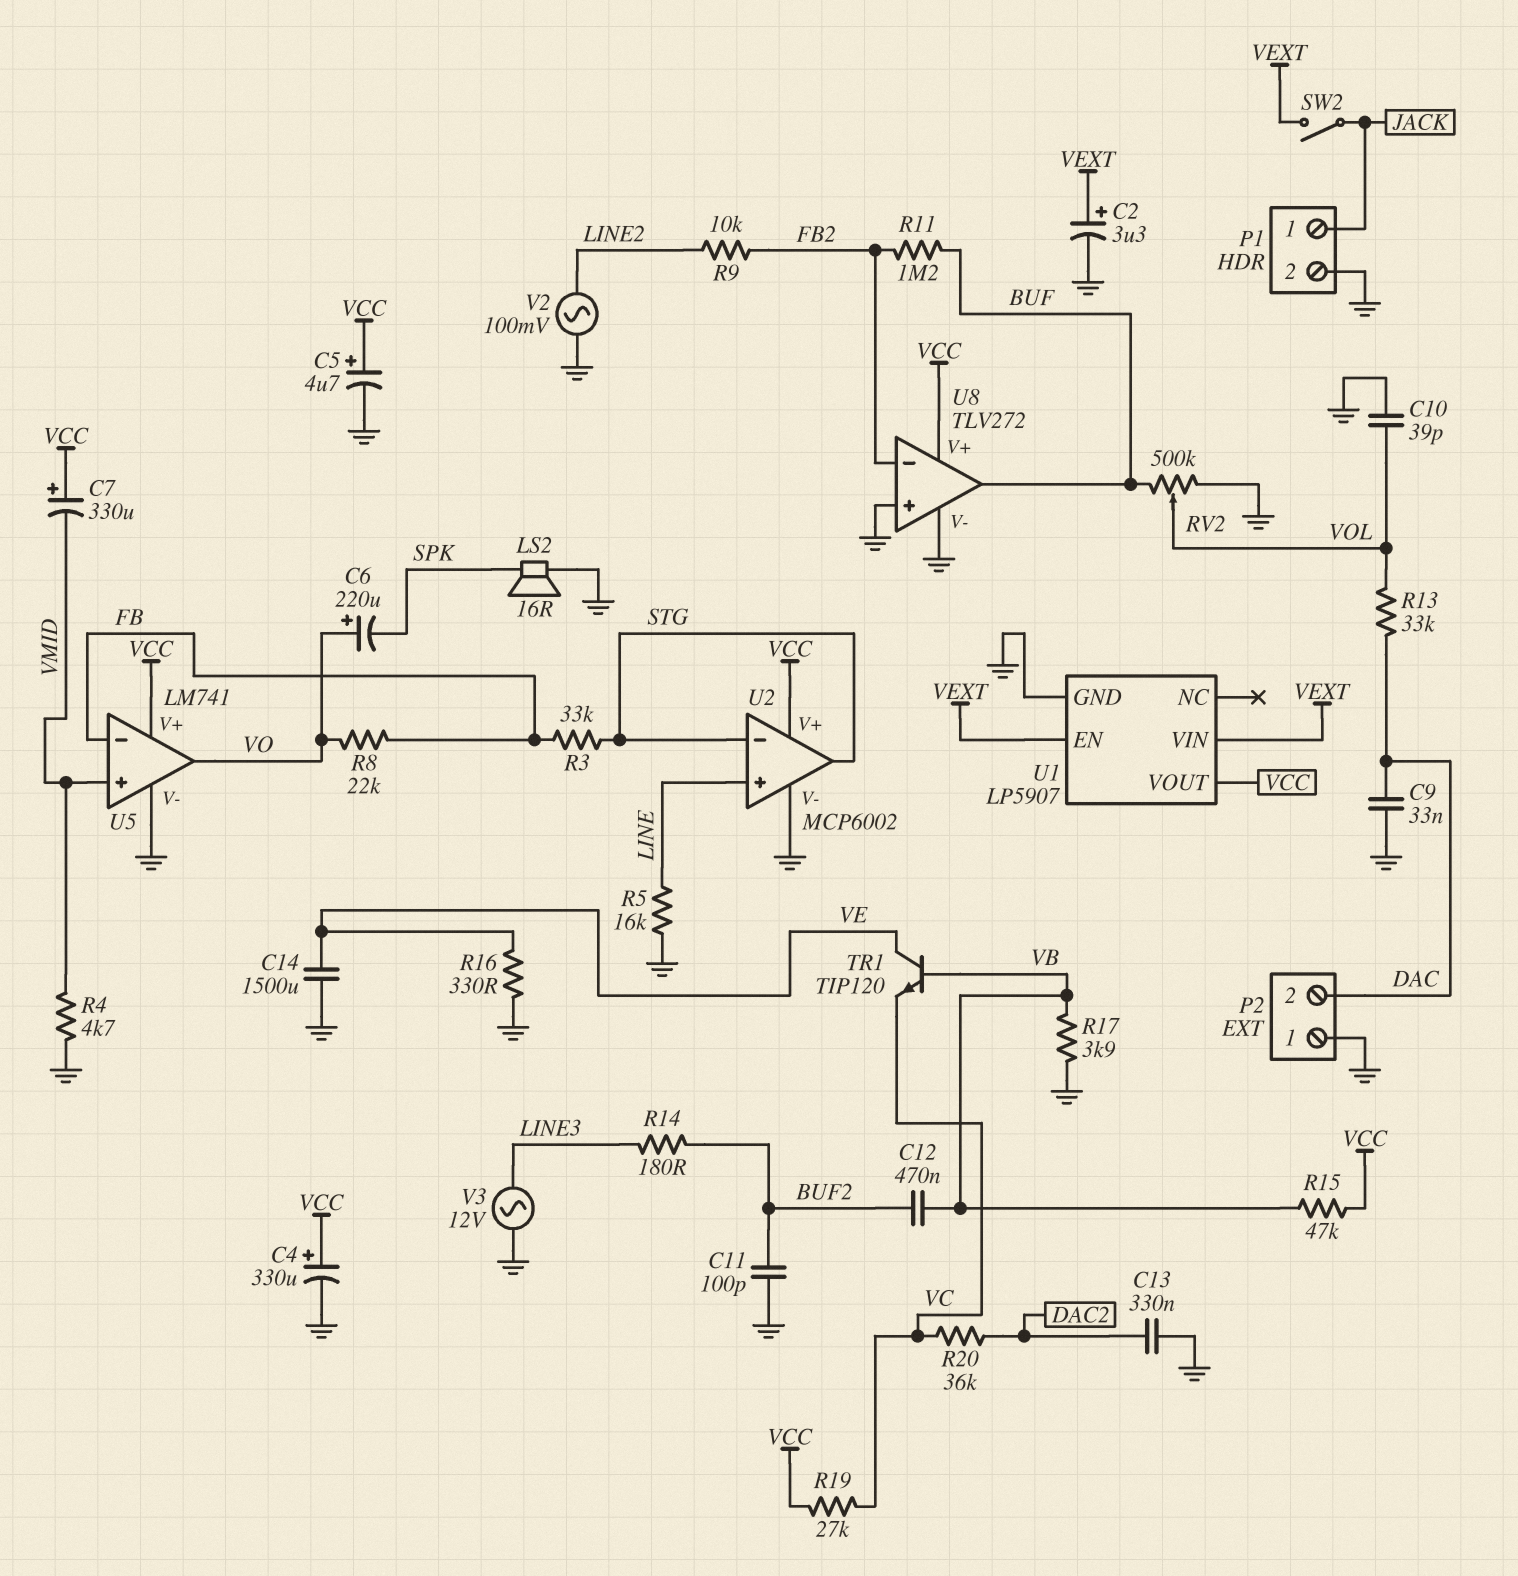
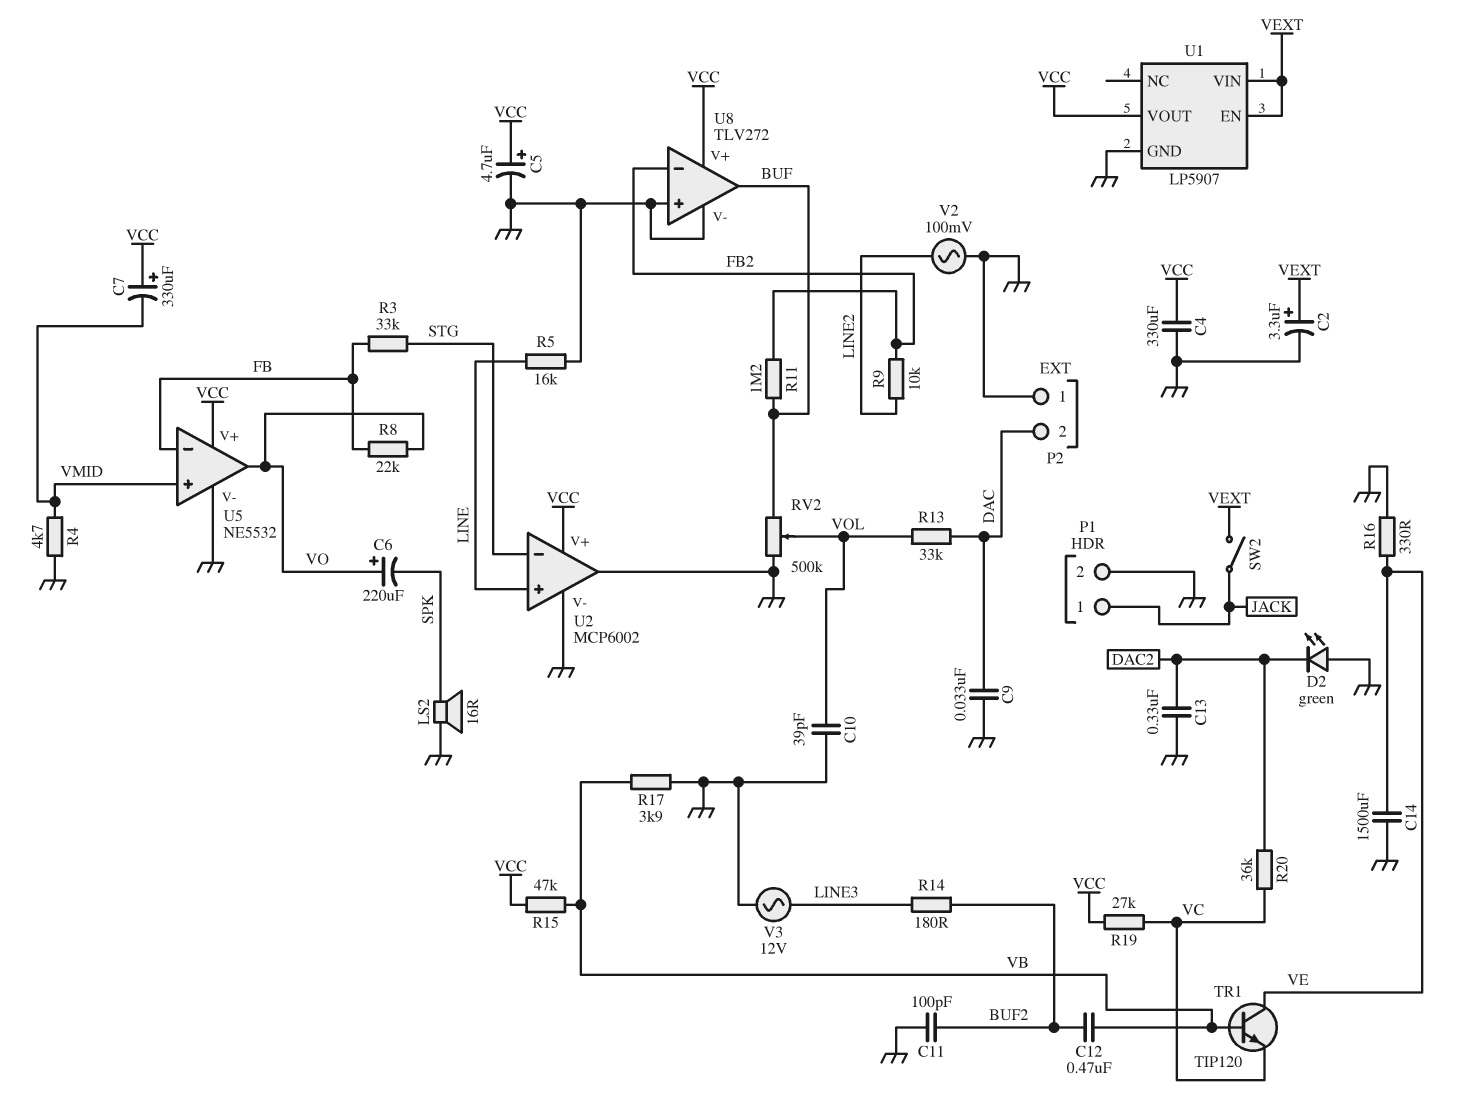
C4: 330uF (plus VCC, minus GND) -> 330uF (GND, VCC)
D2: none -> LED green (A GND, K DAC2)
U2 pin out: STG -> GND
U5: LM741 -> NE5532

